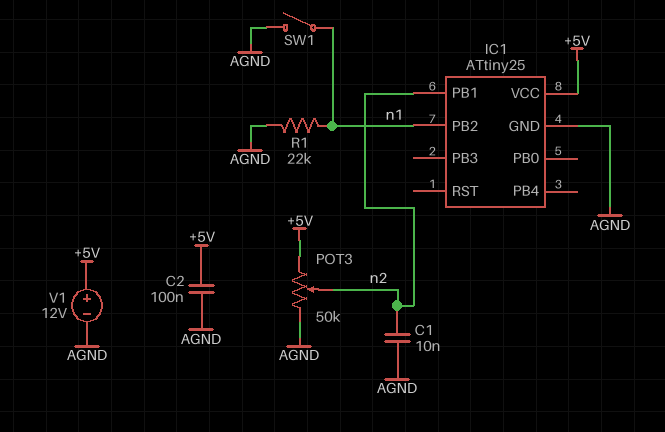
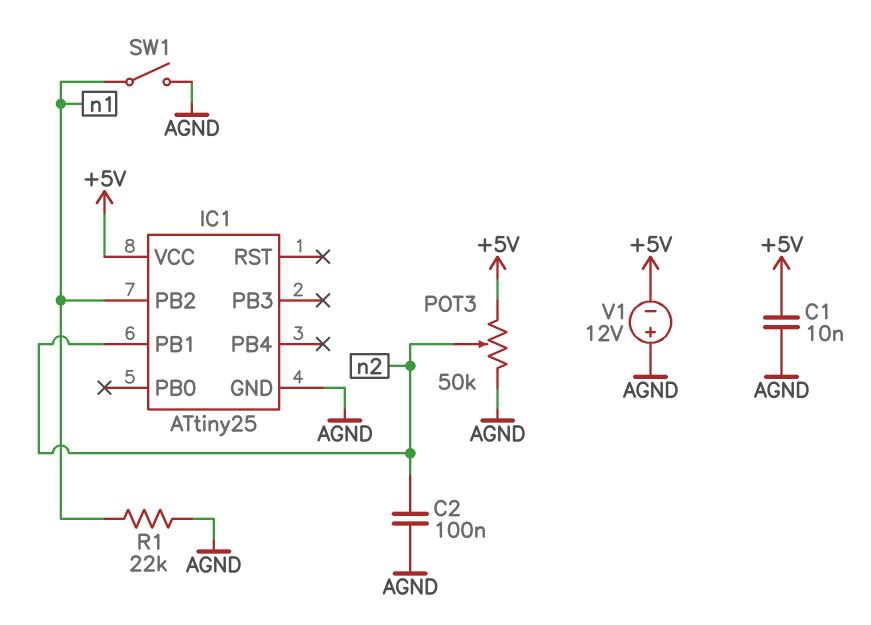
C1: 10nF (AGND, n2) -> 10nF (+5V, AGND)
C2: 100nF (+5V, AGND) -> 100nF (AGND, n2)
V1: 12V (plus +5V, minus AGND) -> 12V (plus AGND, minus +5V)

